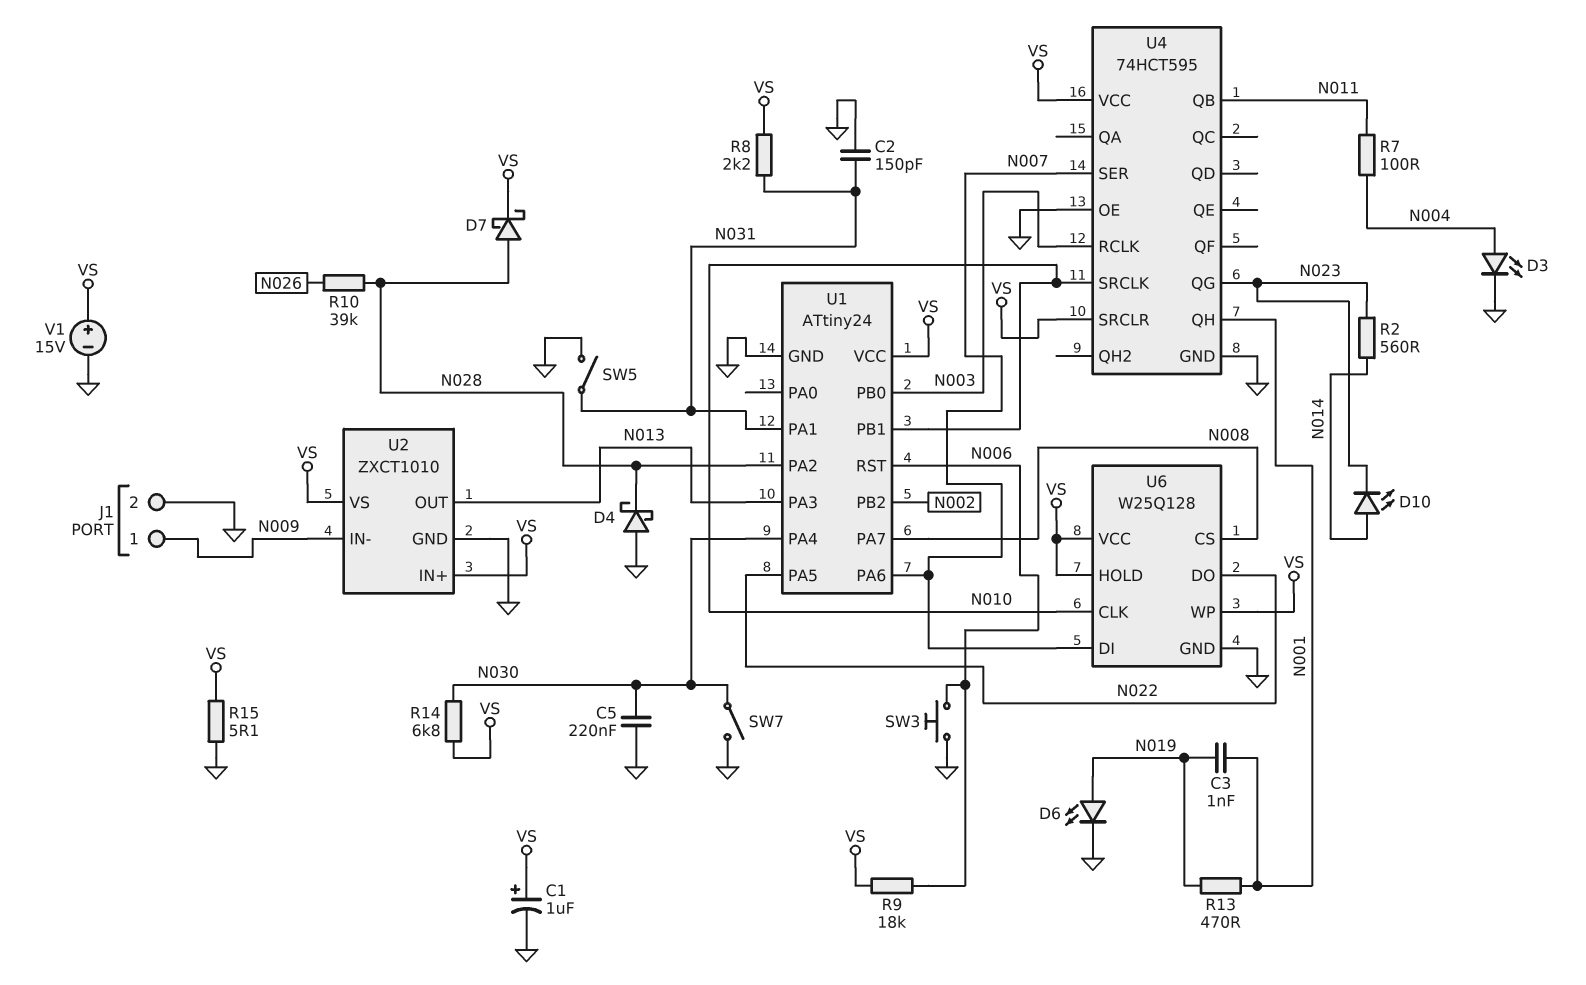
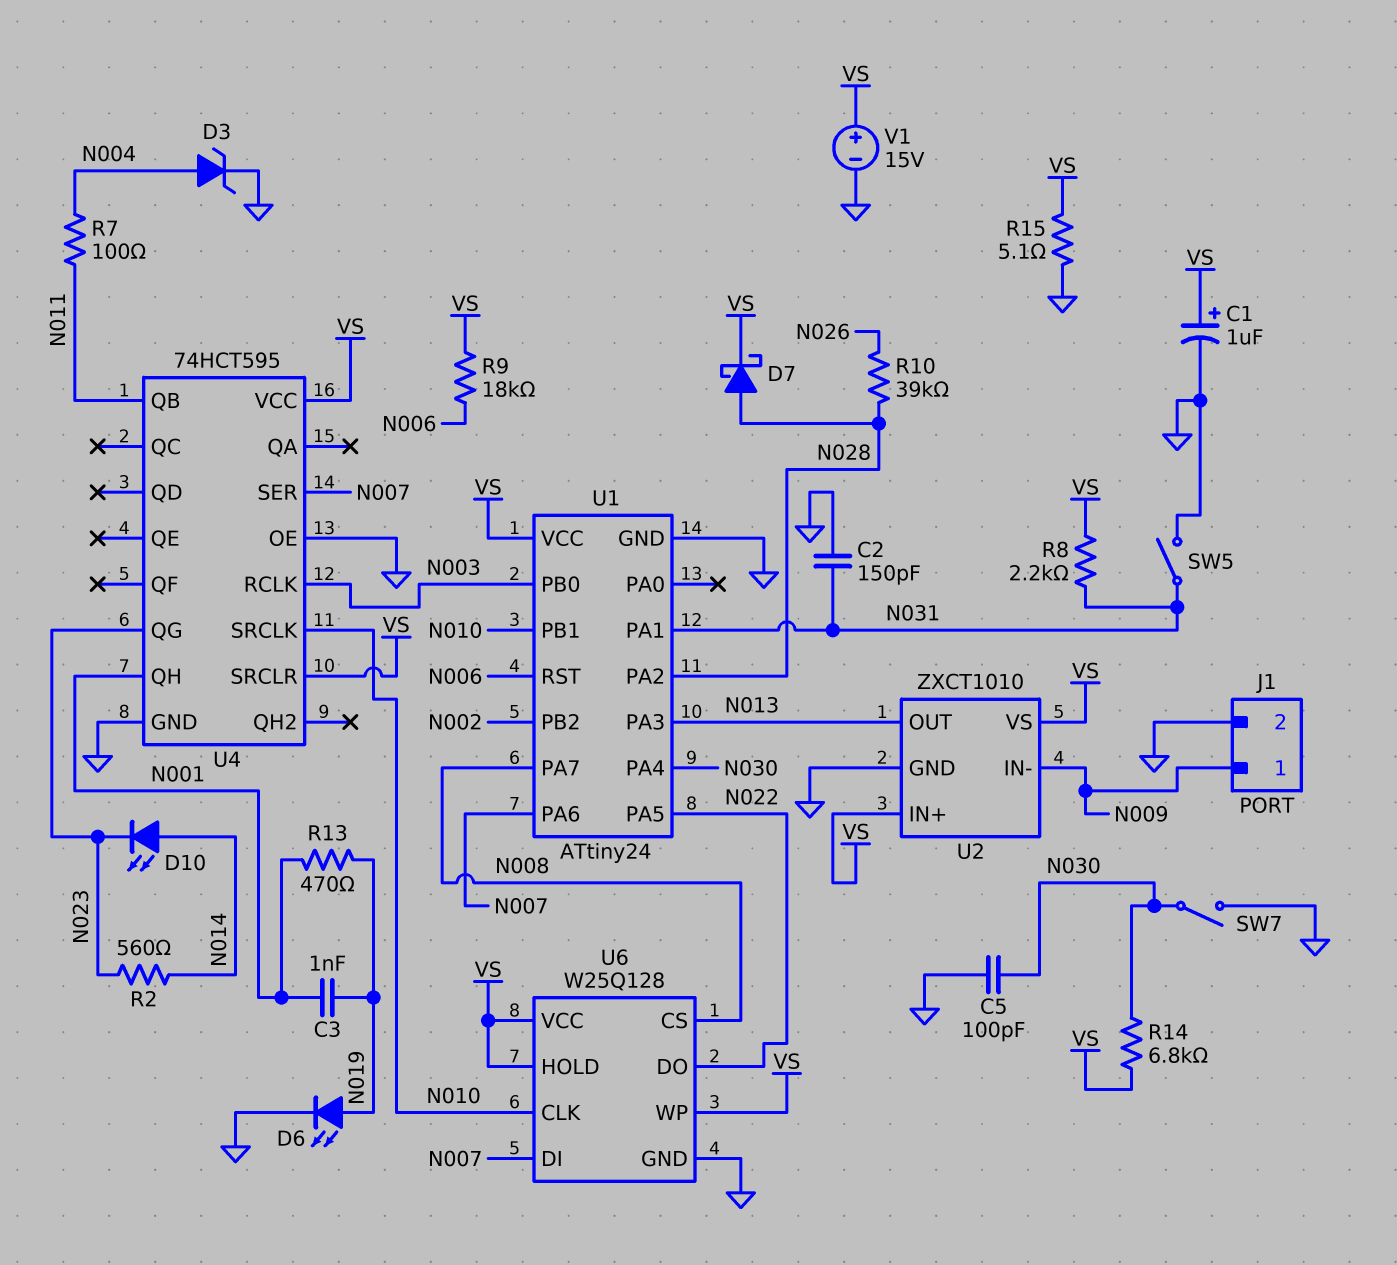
C5: 220nF (GND, N030) -> 100pF (GND, N030)
D3: LED (A N004, K GND) -> zener (A N004, K GND)
D4: schottky (A GND, K N028) -> none
SW3: button (GND, N006) -> none

